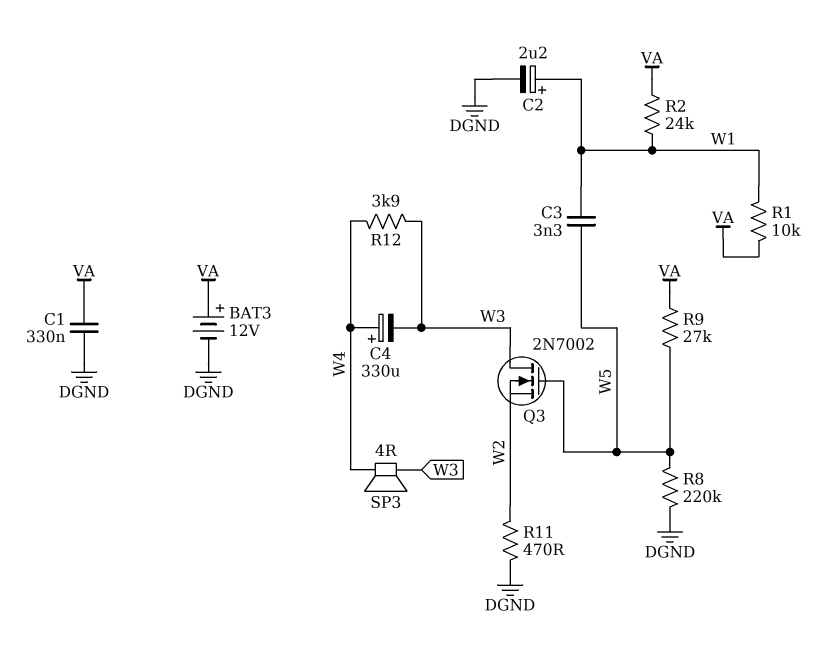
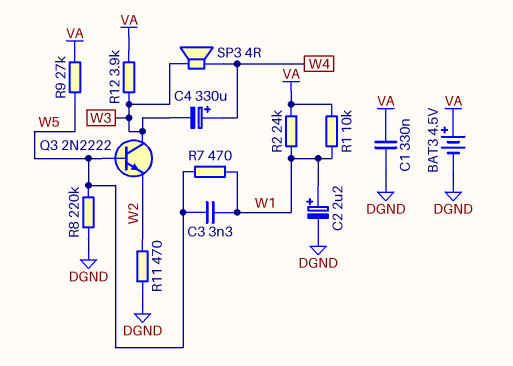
BAT3: 12V (plus VA, minus DGND) -> 4.5V (plus VA, minus DGND)
Q3: NMOS 2N7002 (G W5, D W3, S W2) -> NPN 2N2222 (B W5, C W3, E W2)
R7: none -> 470 (W1, W5)
R12: 3.9k (W3, W4) -> 3.9k (VA, W3)

